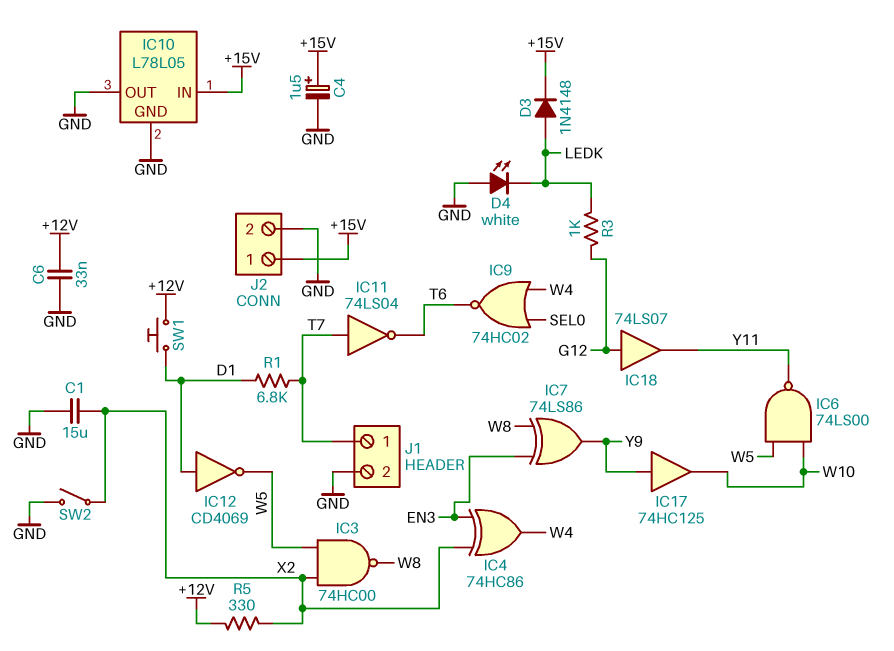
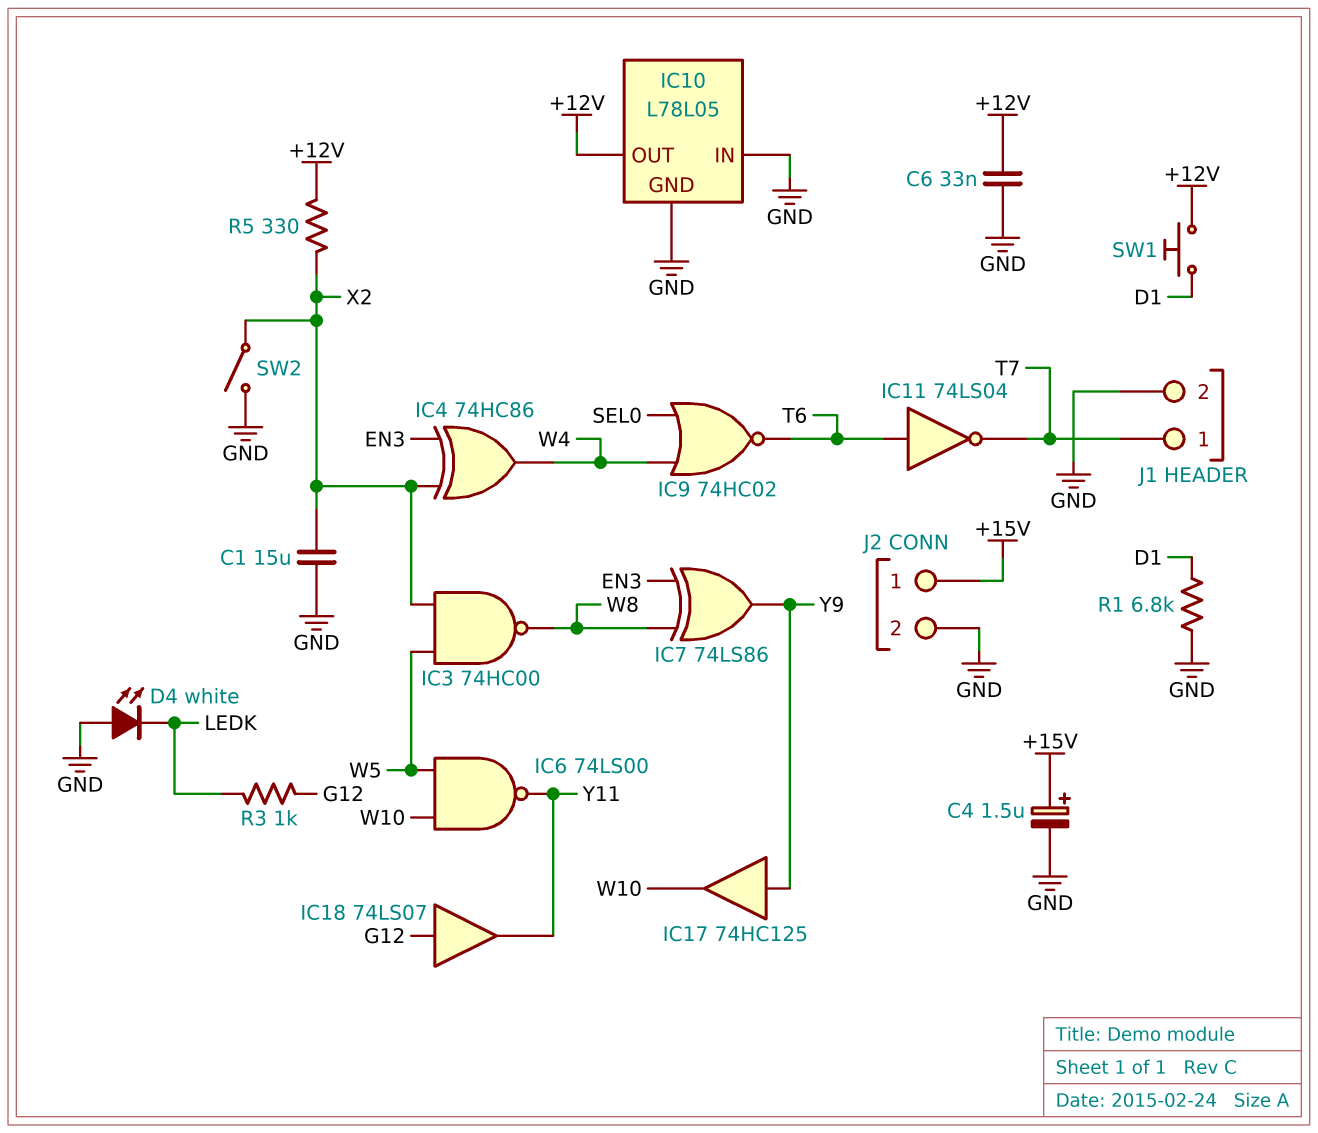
D3: diode 1N4148 (A LEDK, K +15V) -> none
IC10 pin IN: +15V -> GND
IC10 pin OUT: GND -> +12V
IC11: NOT 74LS04 (in T7, out T6) -> NOT 74LS04 (in T6, out T7)
IC12: NOT CD4069 (in D1, out W5) -> none
R1: 6.8k (D1, T7) -> 6.8k (D1, GND)

